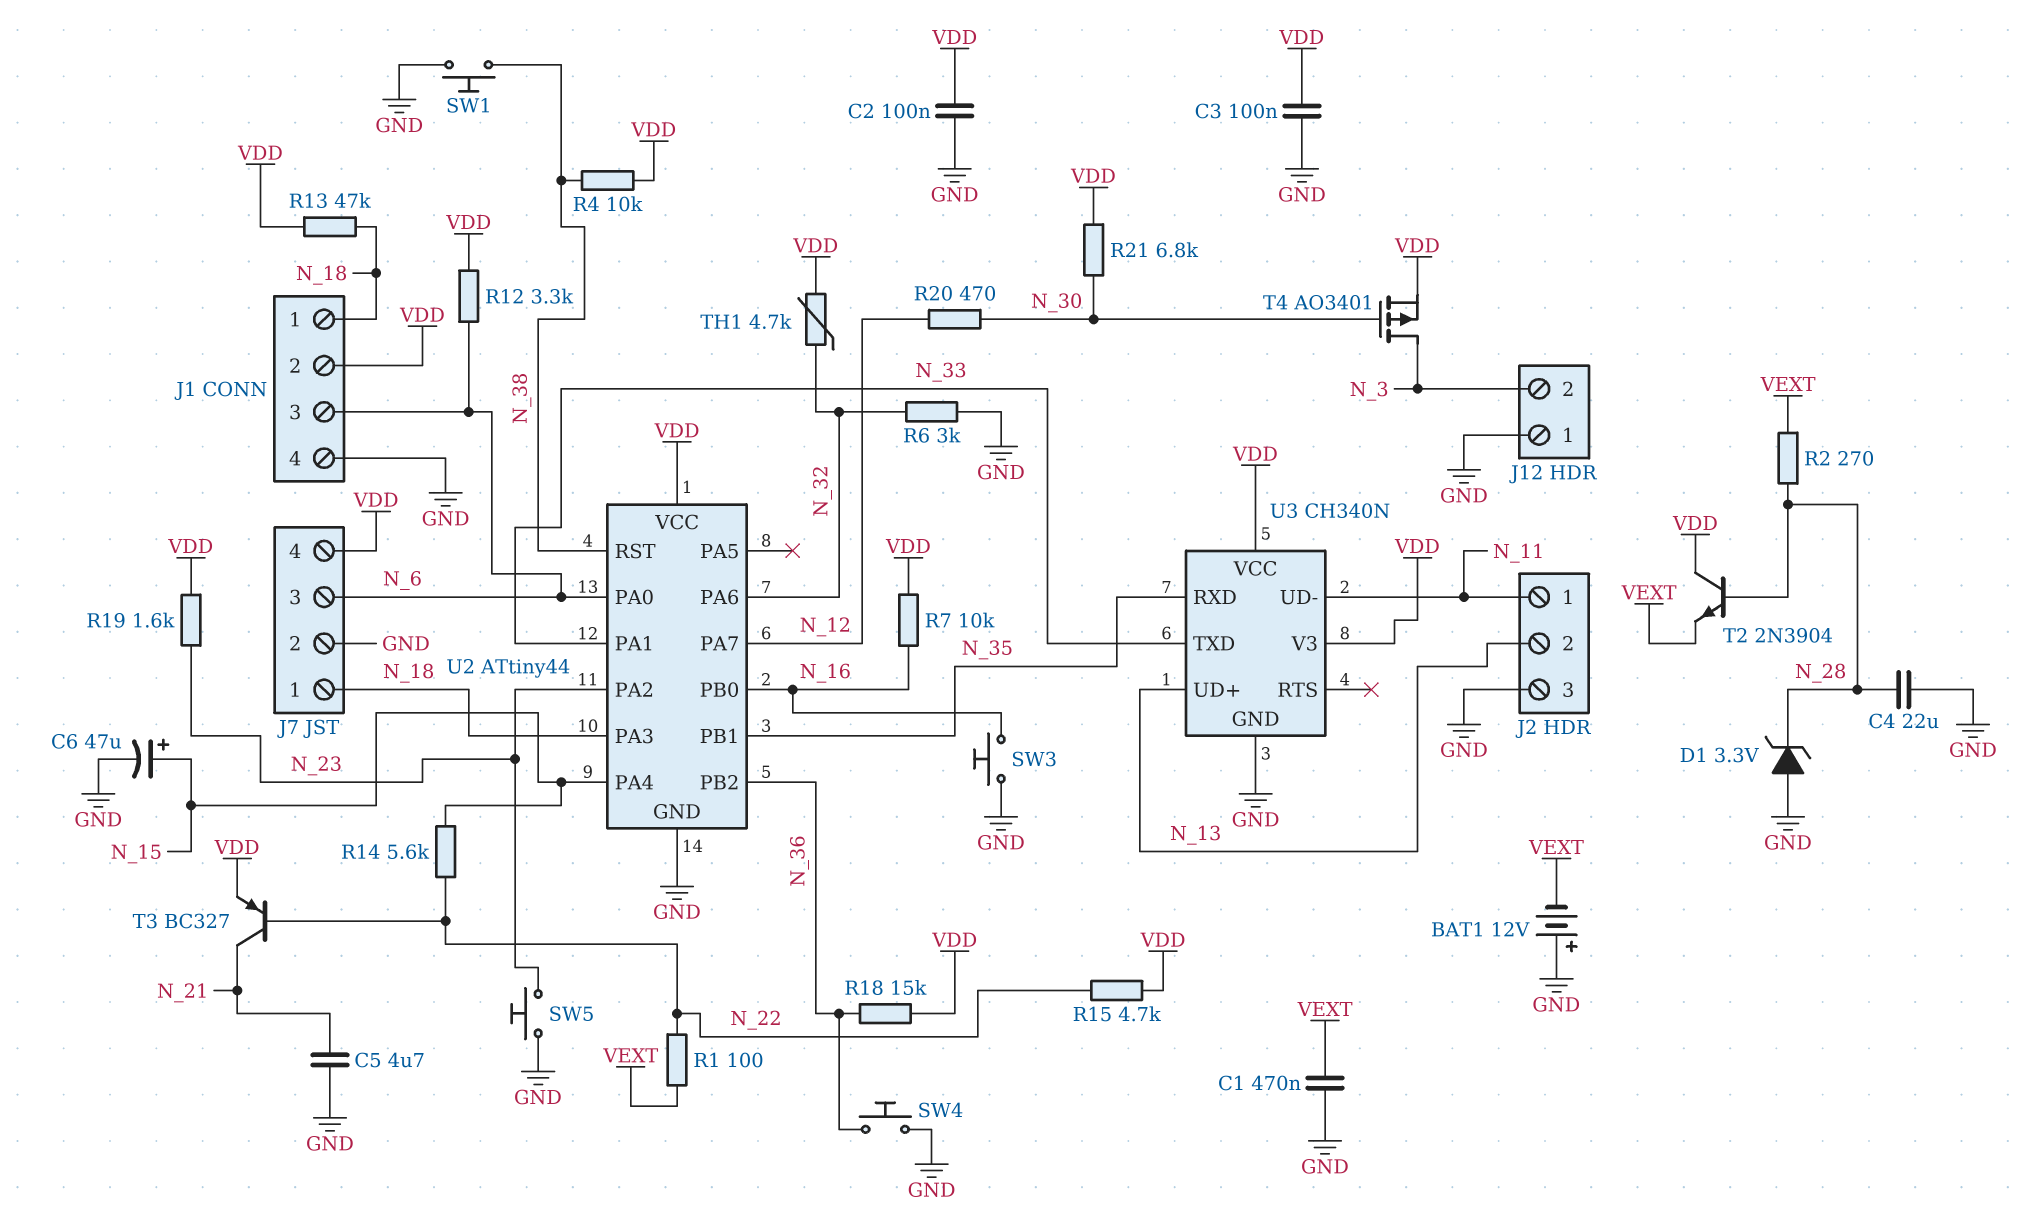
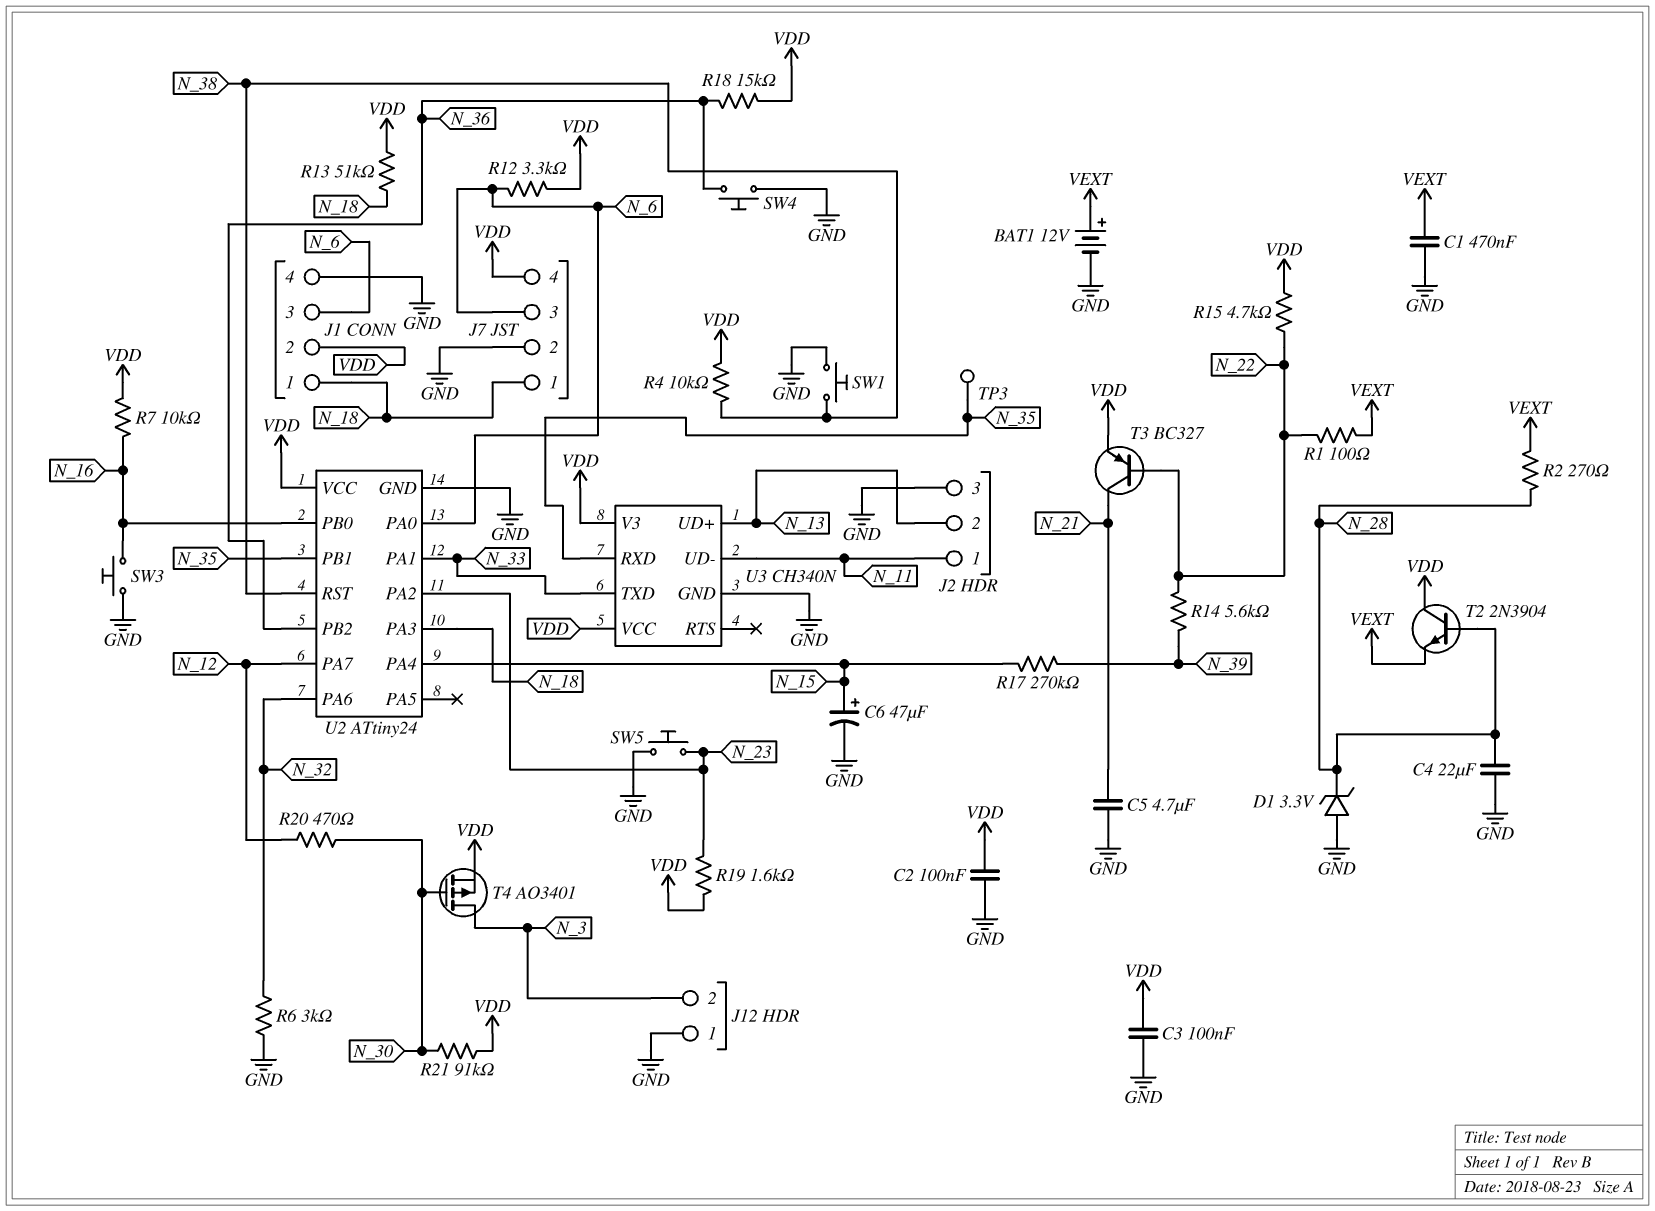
BAT1: 12V (plus GND, minus VEXT) -> 12V (plus VEXT, minus GND)
R13: 47k (N_18, VDD) -> 51k (N_18, VDD)
R14: 5.6k (N_15, N_22) -> 5.6k (N_22, N_39)
R17: none -> 270k (N_15, N_39)
R21: 6.8k (N_30, VDD) -> 91k (N_30, VDD)
TH1: 4.7k (N_32, VDD) -> none
TP3: none -> test point (N_35)
U2: ATtiny44 -> ATtiny24

